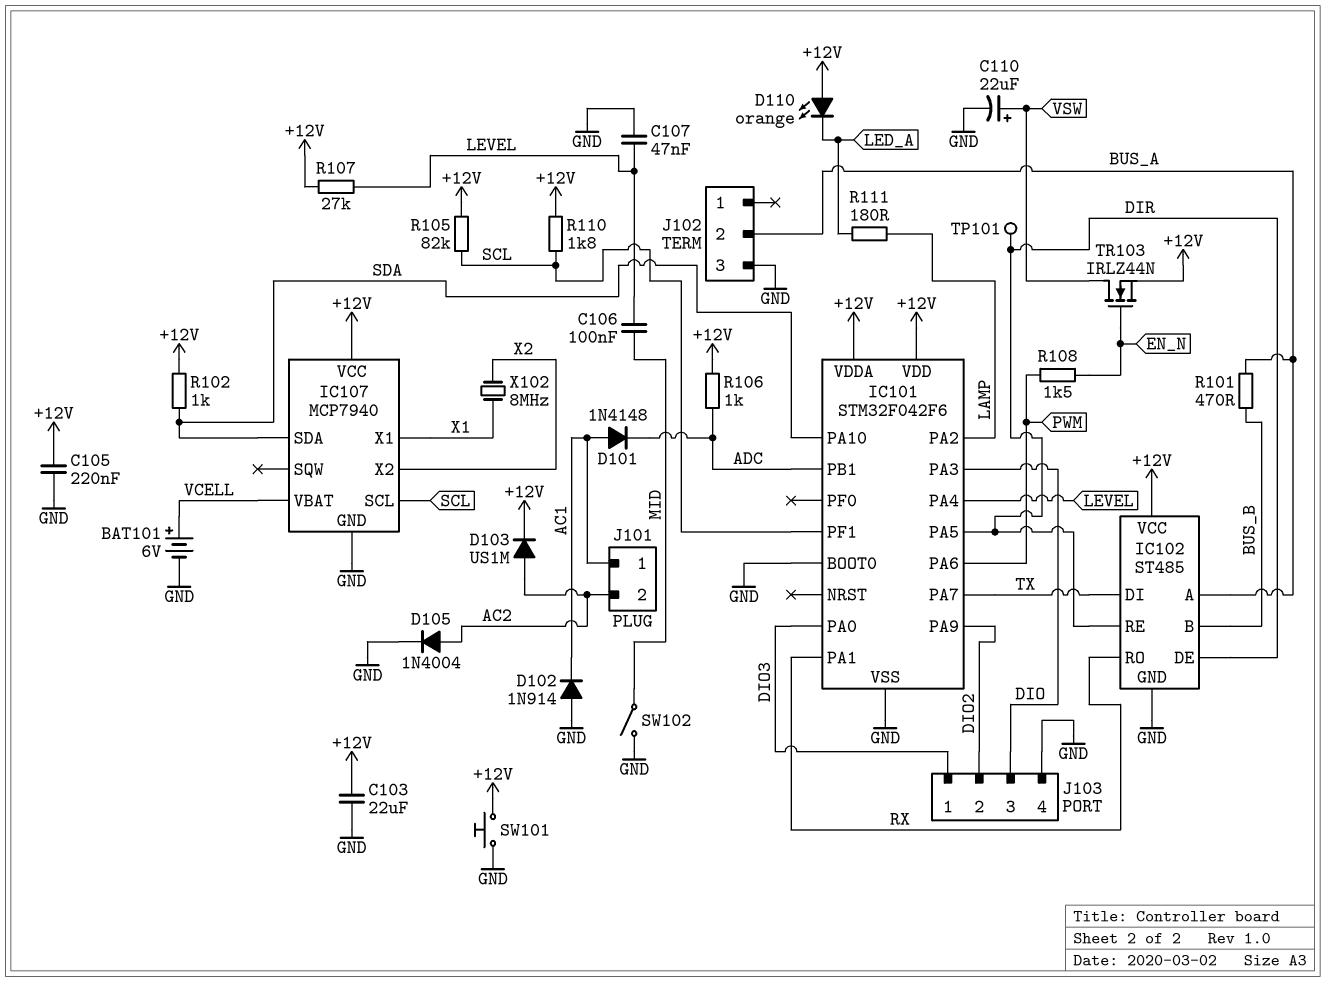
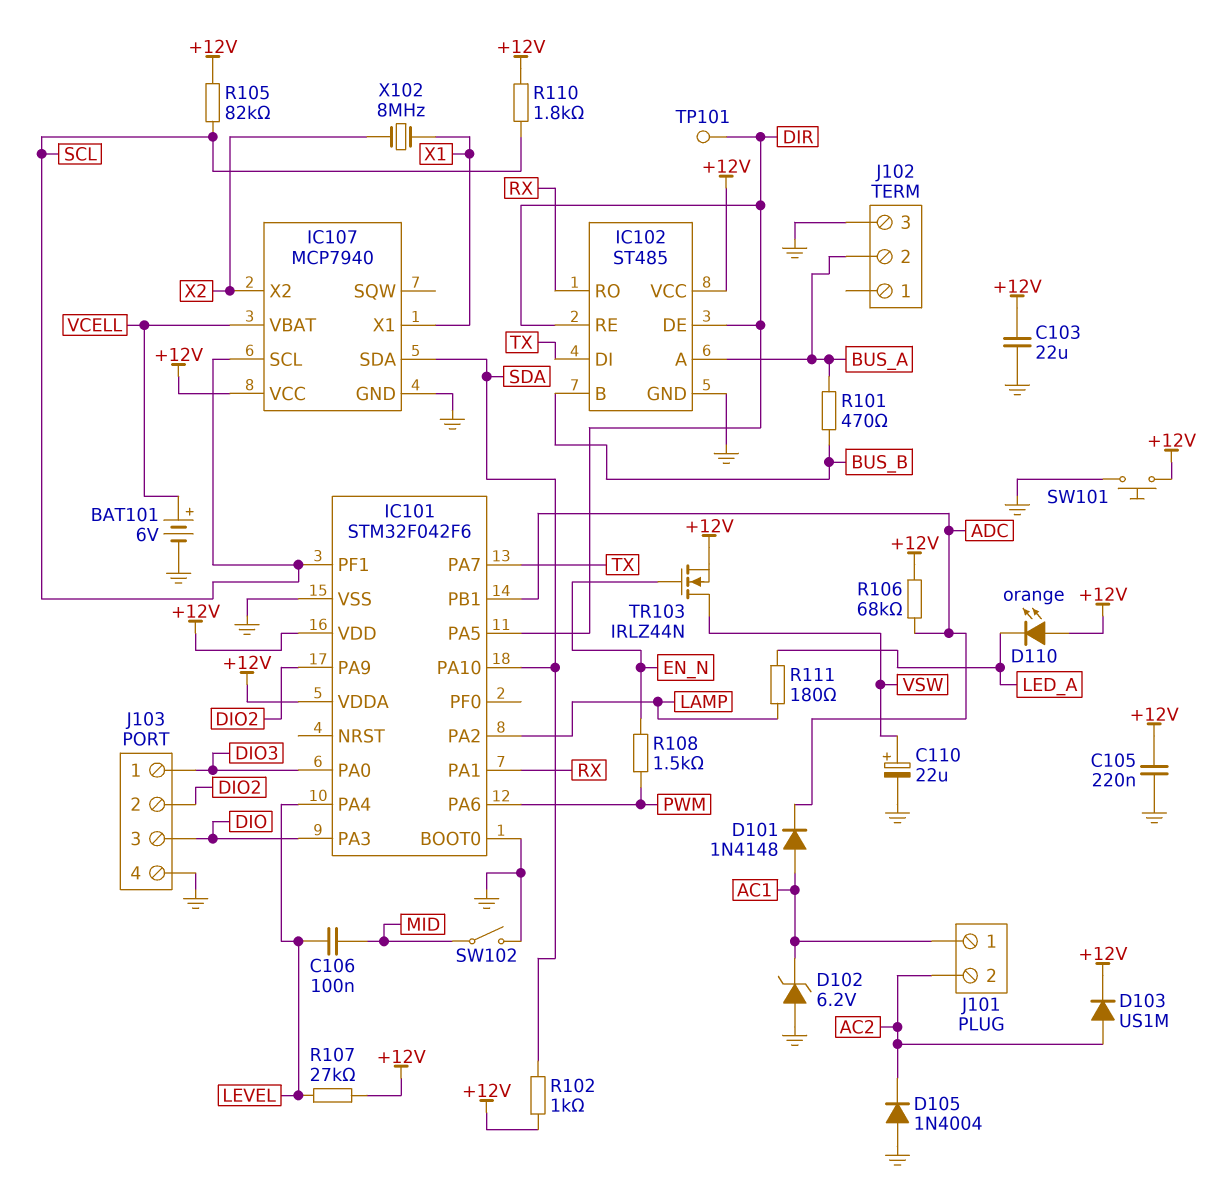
C107: 47nF (GND, LEVEL) -> none
D102: diode 1N914 (A GND, K AC1) -> zener 6.2V (A GND, K AC1)
D105: diode 1N4004 (A AC2, K GND) -> diode 1N4004 (A GND, K AC2)
R106: 1k (+12V, ADC) -> 68k (+12V, ADC)

